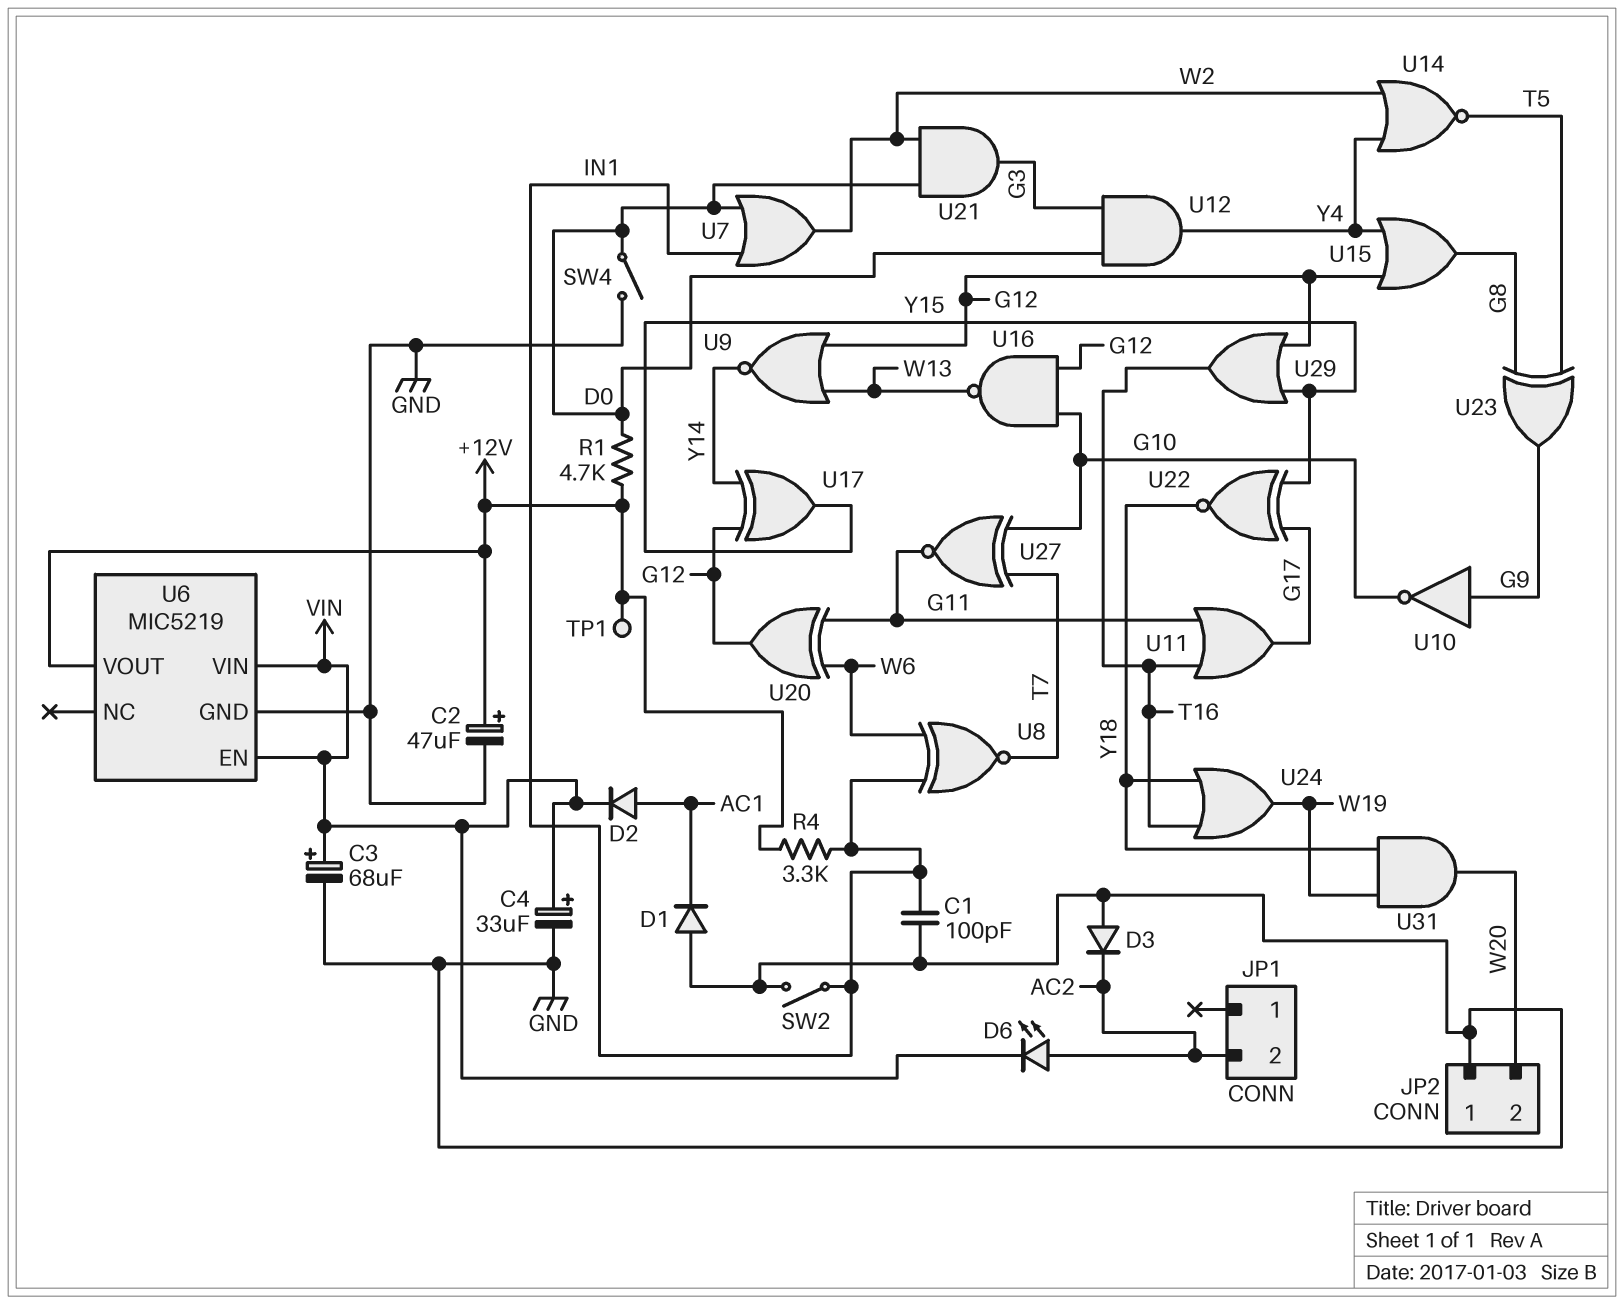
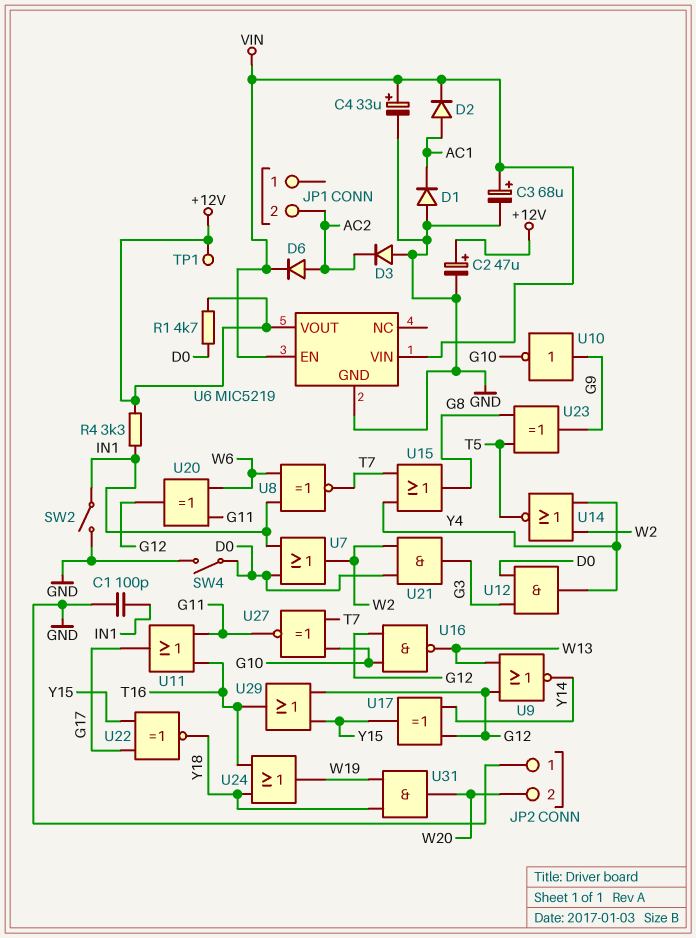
D6: LED (A AC2, K VIN) -> diode (A AC2, K VIN)
U15: OR (in G12, in Y4, out G8) -> OR (in T7, in Y4, out G8)

